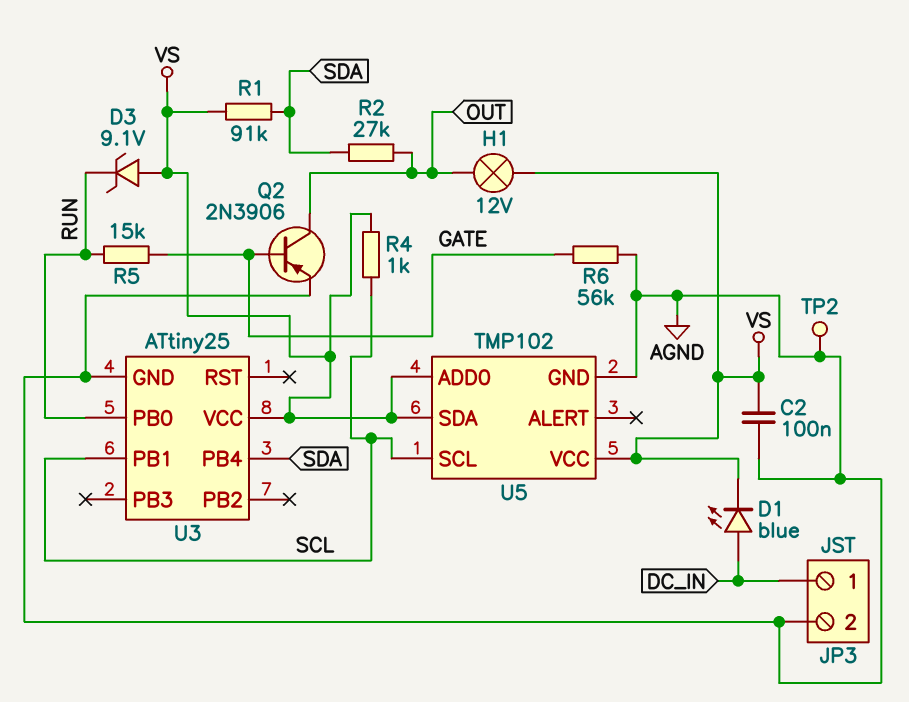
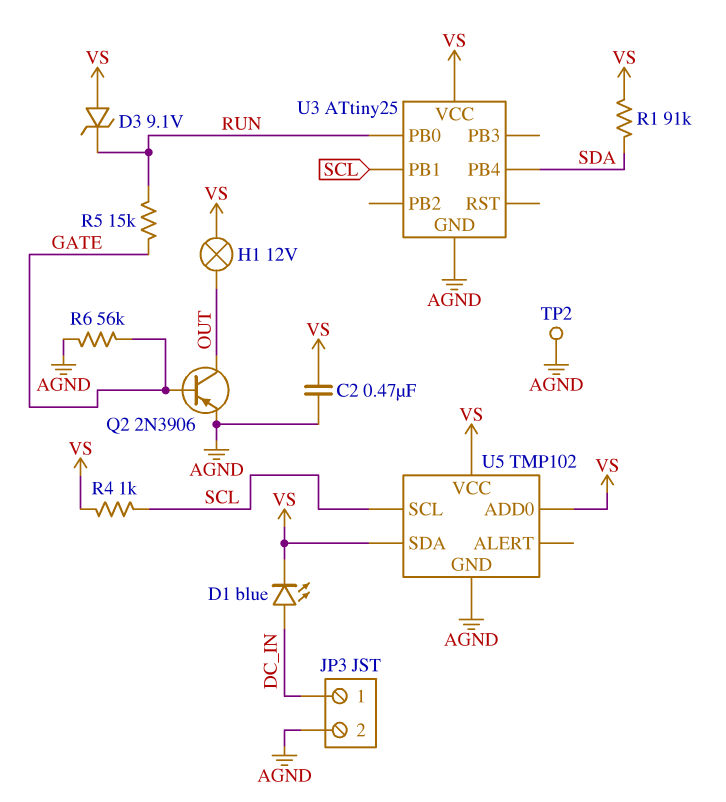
C2: 100nF (AGND, VS) -> 470nF (AGND, VS)
R2: 27k (OUT, SDA) -> none

